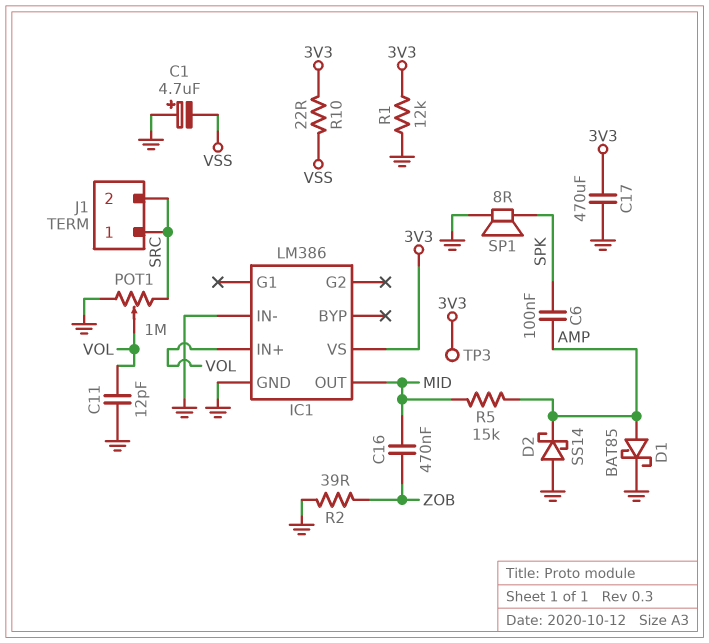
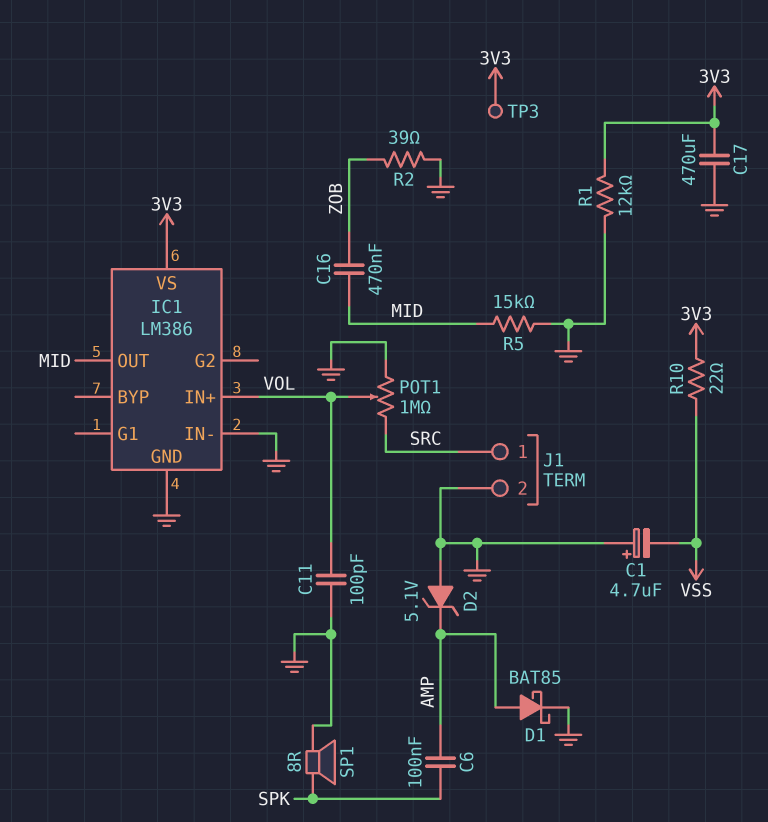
C11: 12pF (GND, VOL) -> 100pF (GND, VOL)
D2: schottky SS14 (A GND, K AMP) -> zener 5.1V (A GND, K AMP)
J1 pin 2: SRC -> GND
R5: 15k (AMP, MID) -> 15k (GND, MID)

